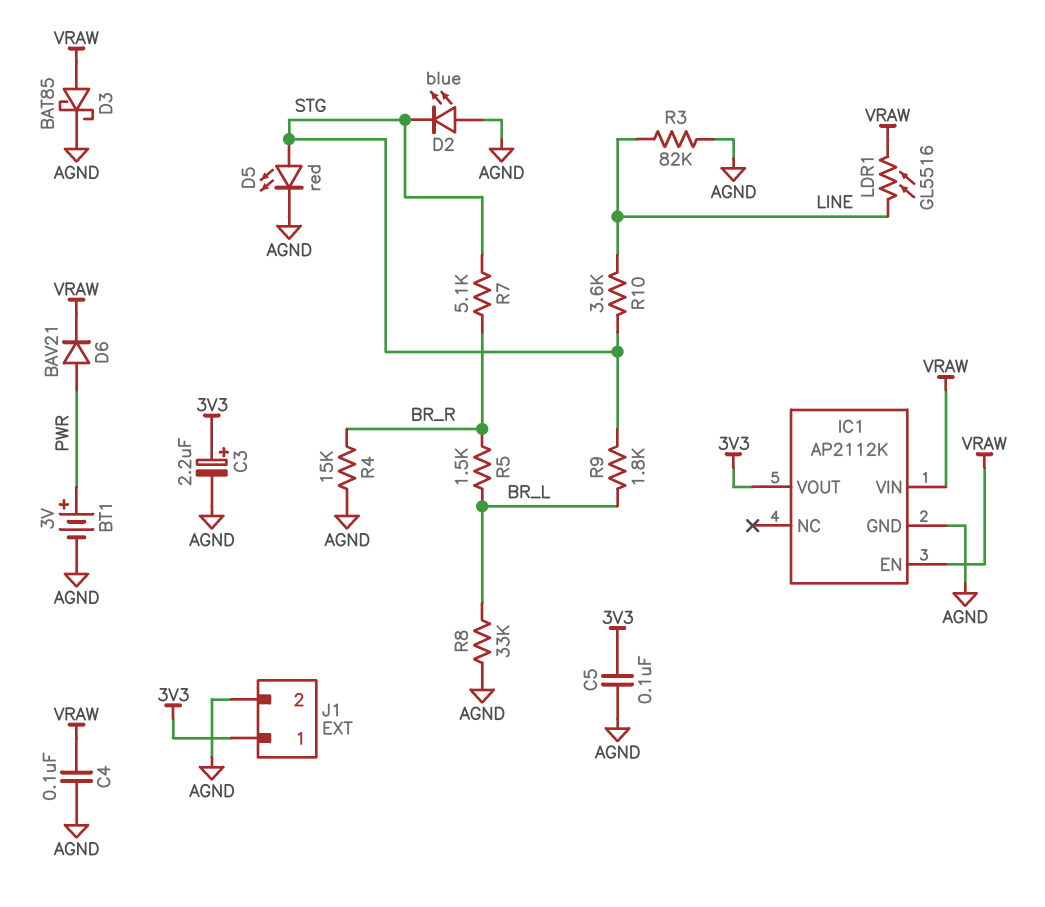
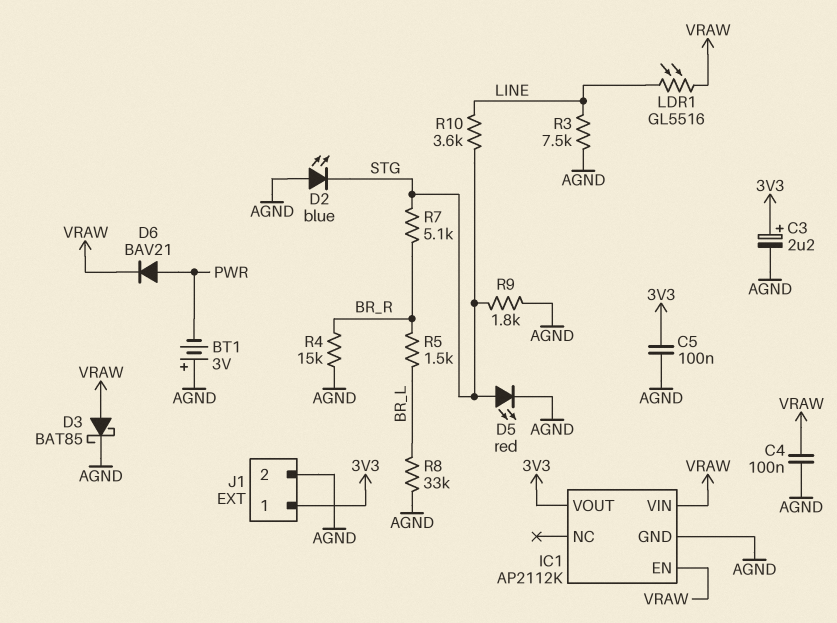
BT1: 3V (plus PWR, minus AGND) -> 3V (plus AGND, minus PWR)
R3: 82k (AGND, LINE) -> 7.5k (AGND, LINE)
R9: 1.8k (BR_L, STG) -> 1.8k (AGND, STG)

